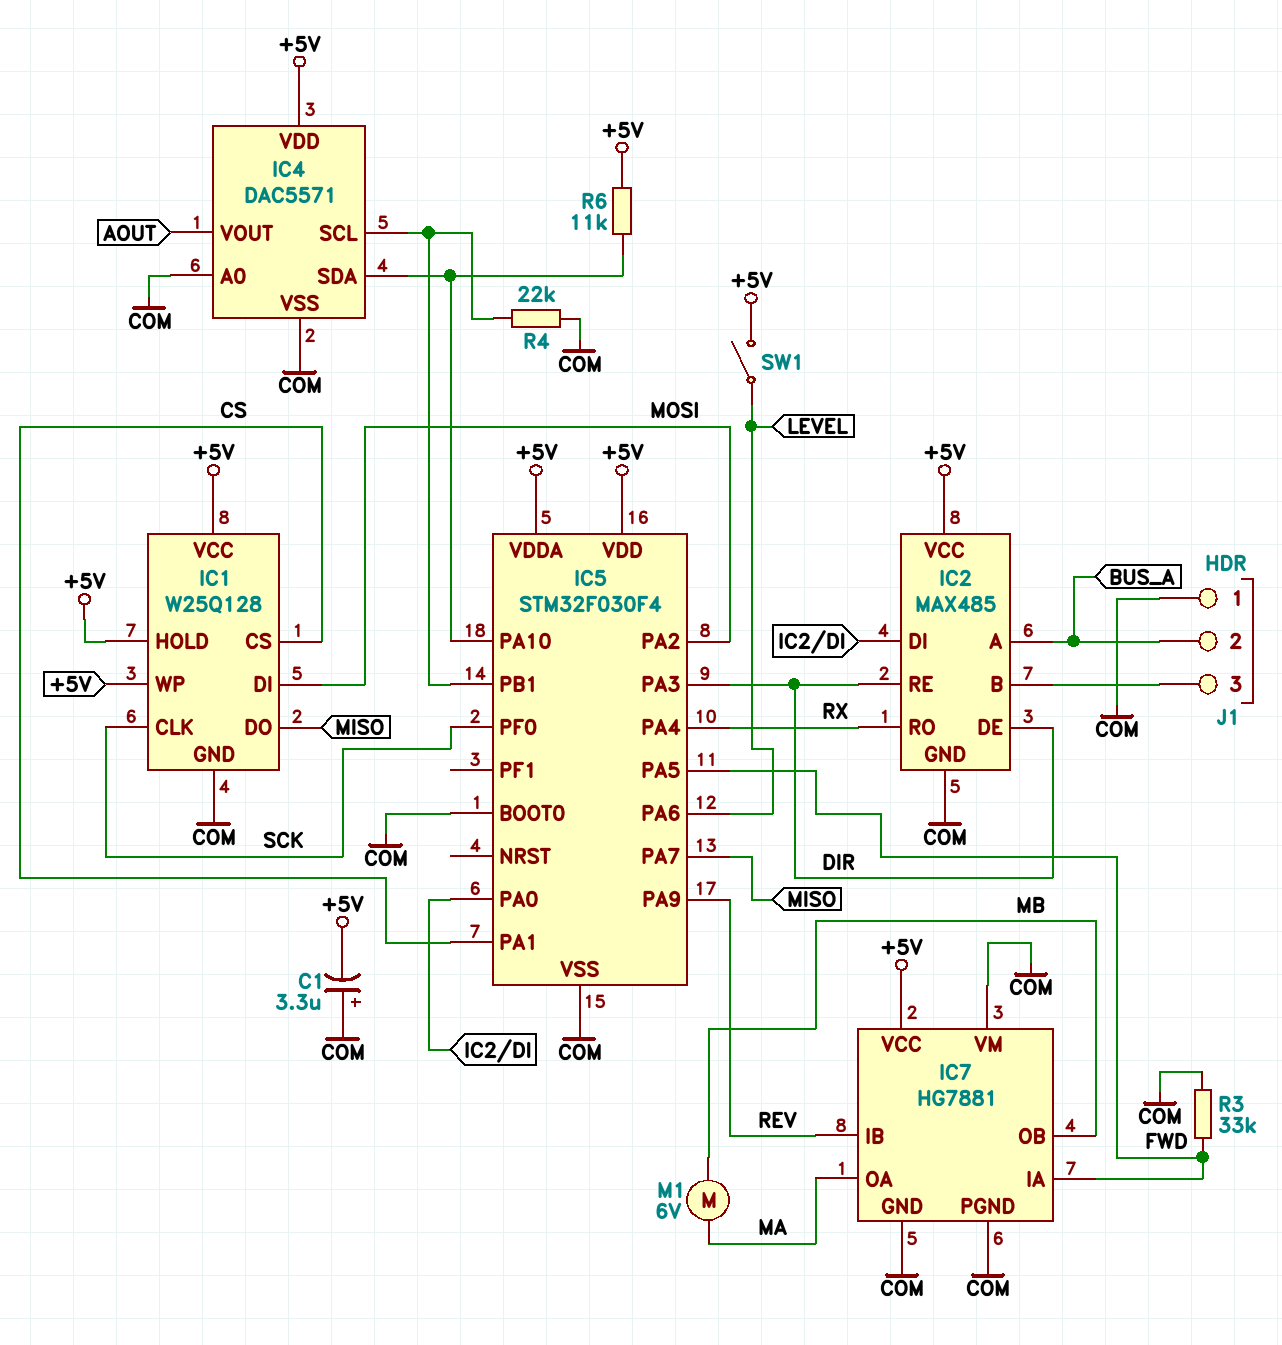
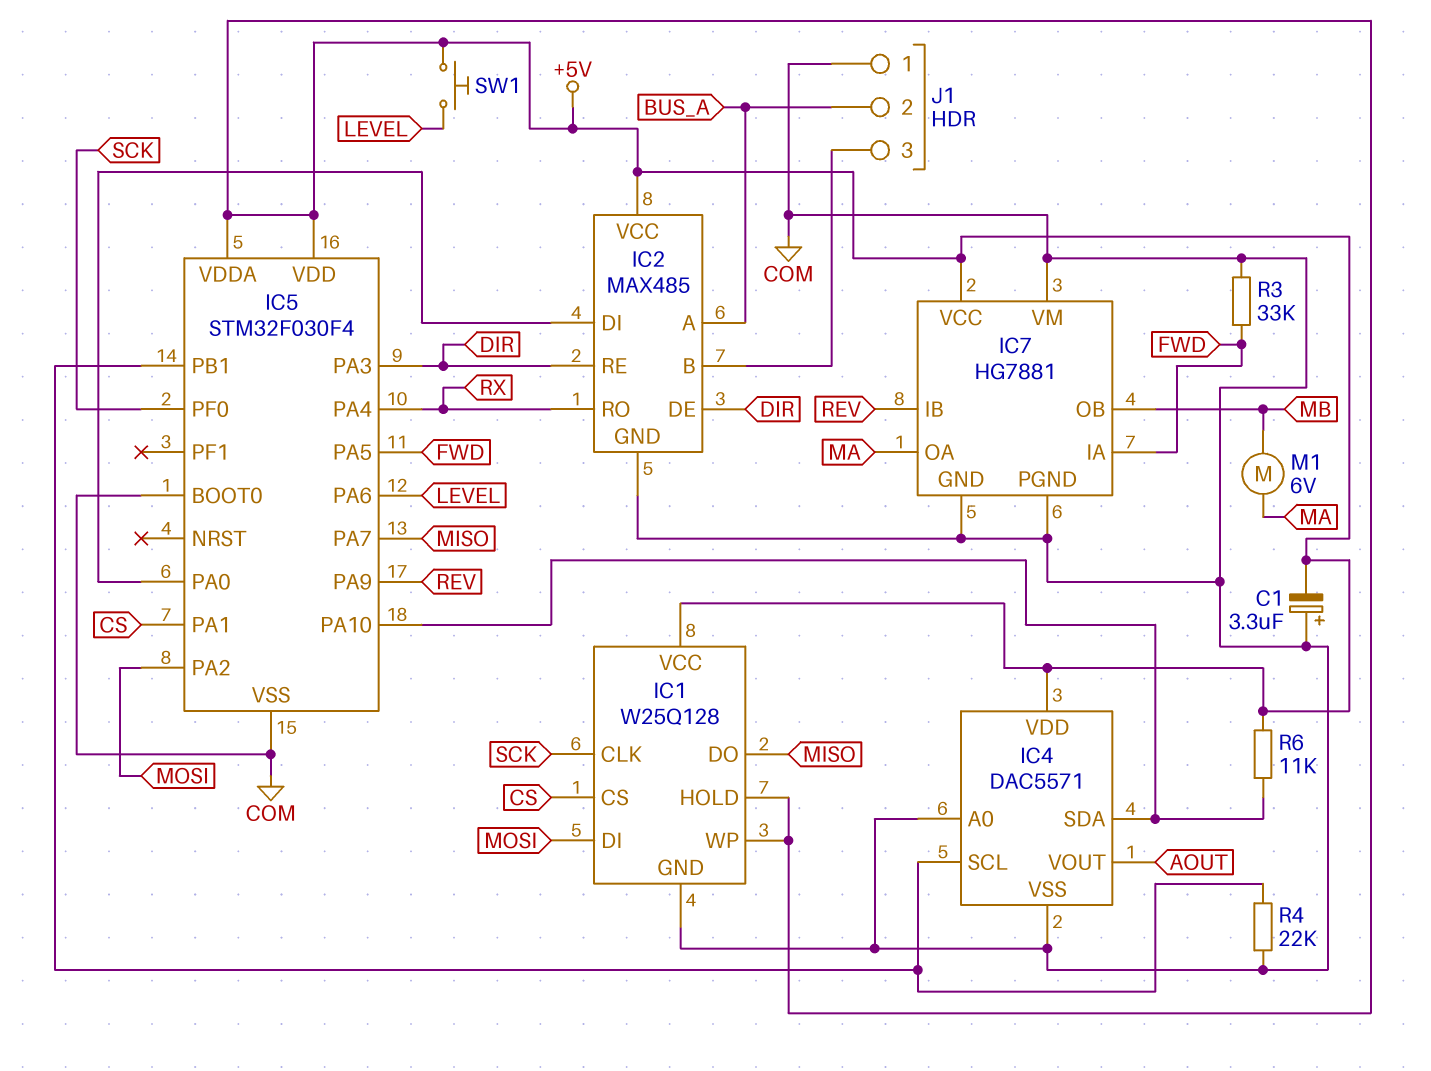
SW1: switch (+5V, LEVEL) -> button (+5V, LEVEL)

